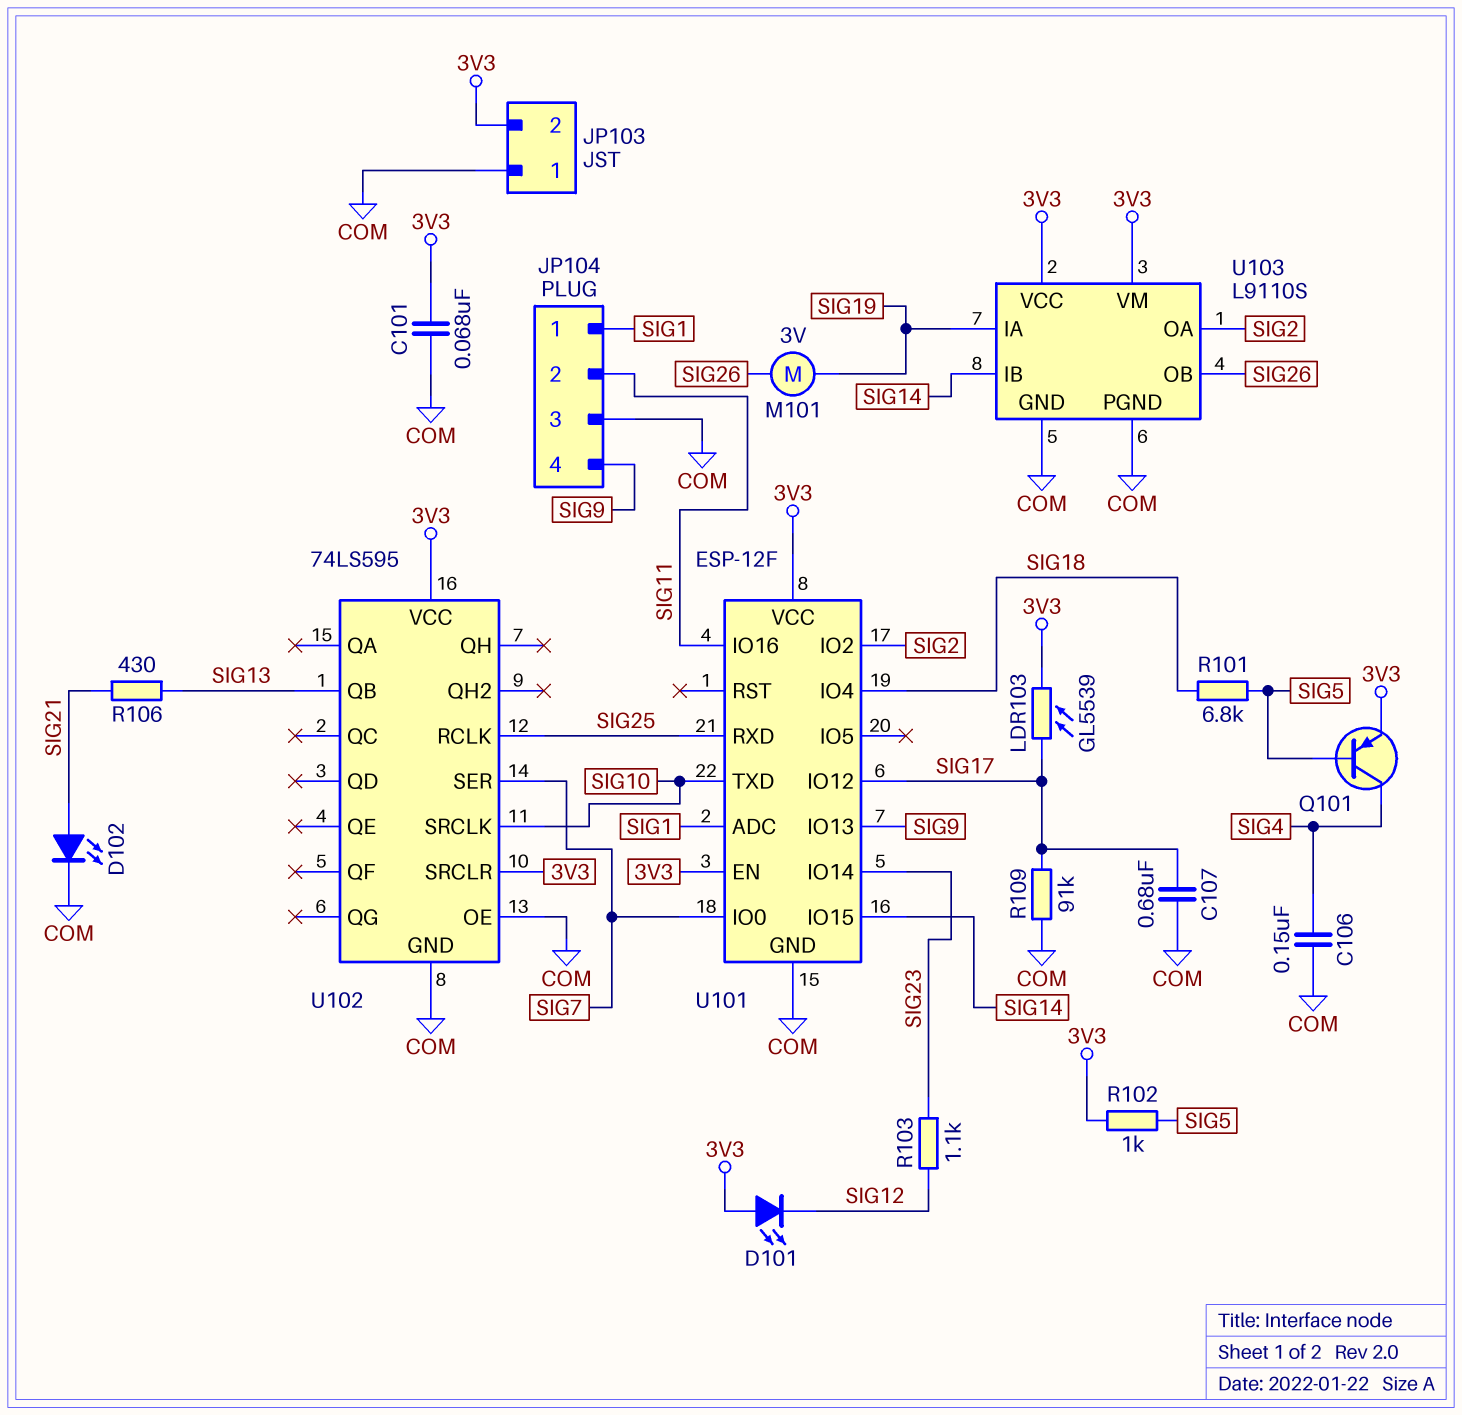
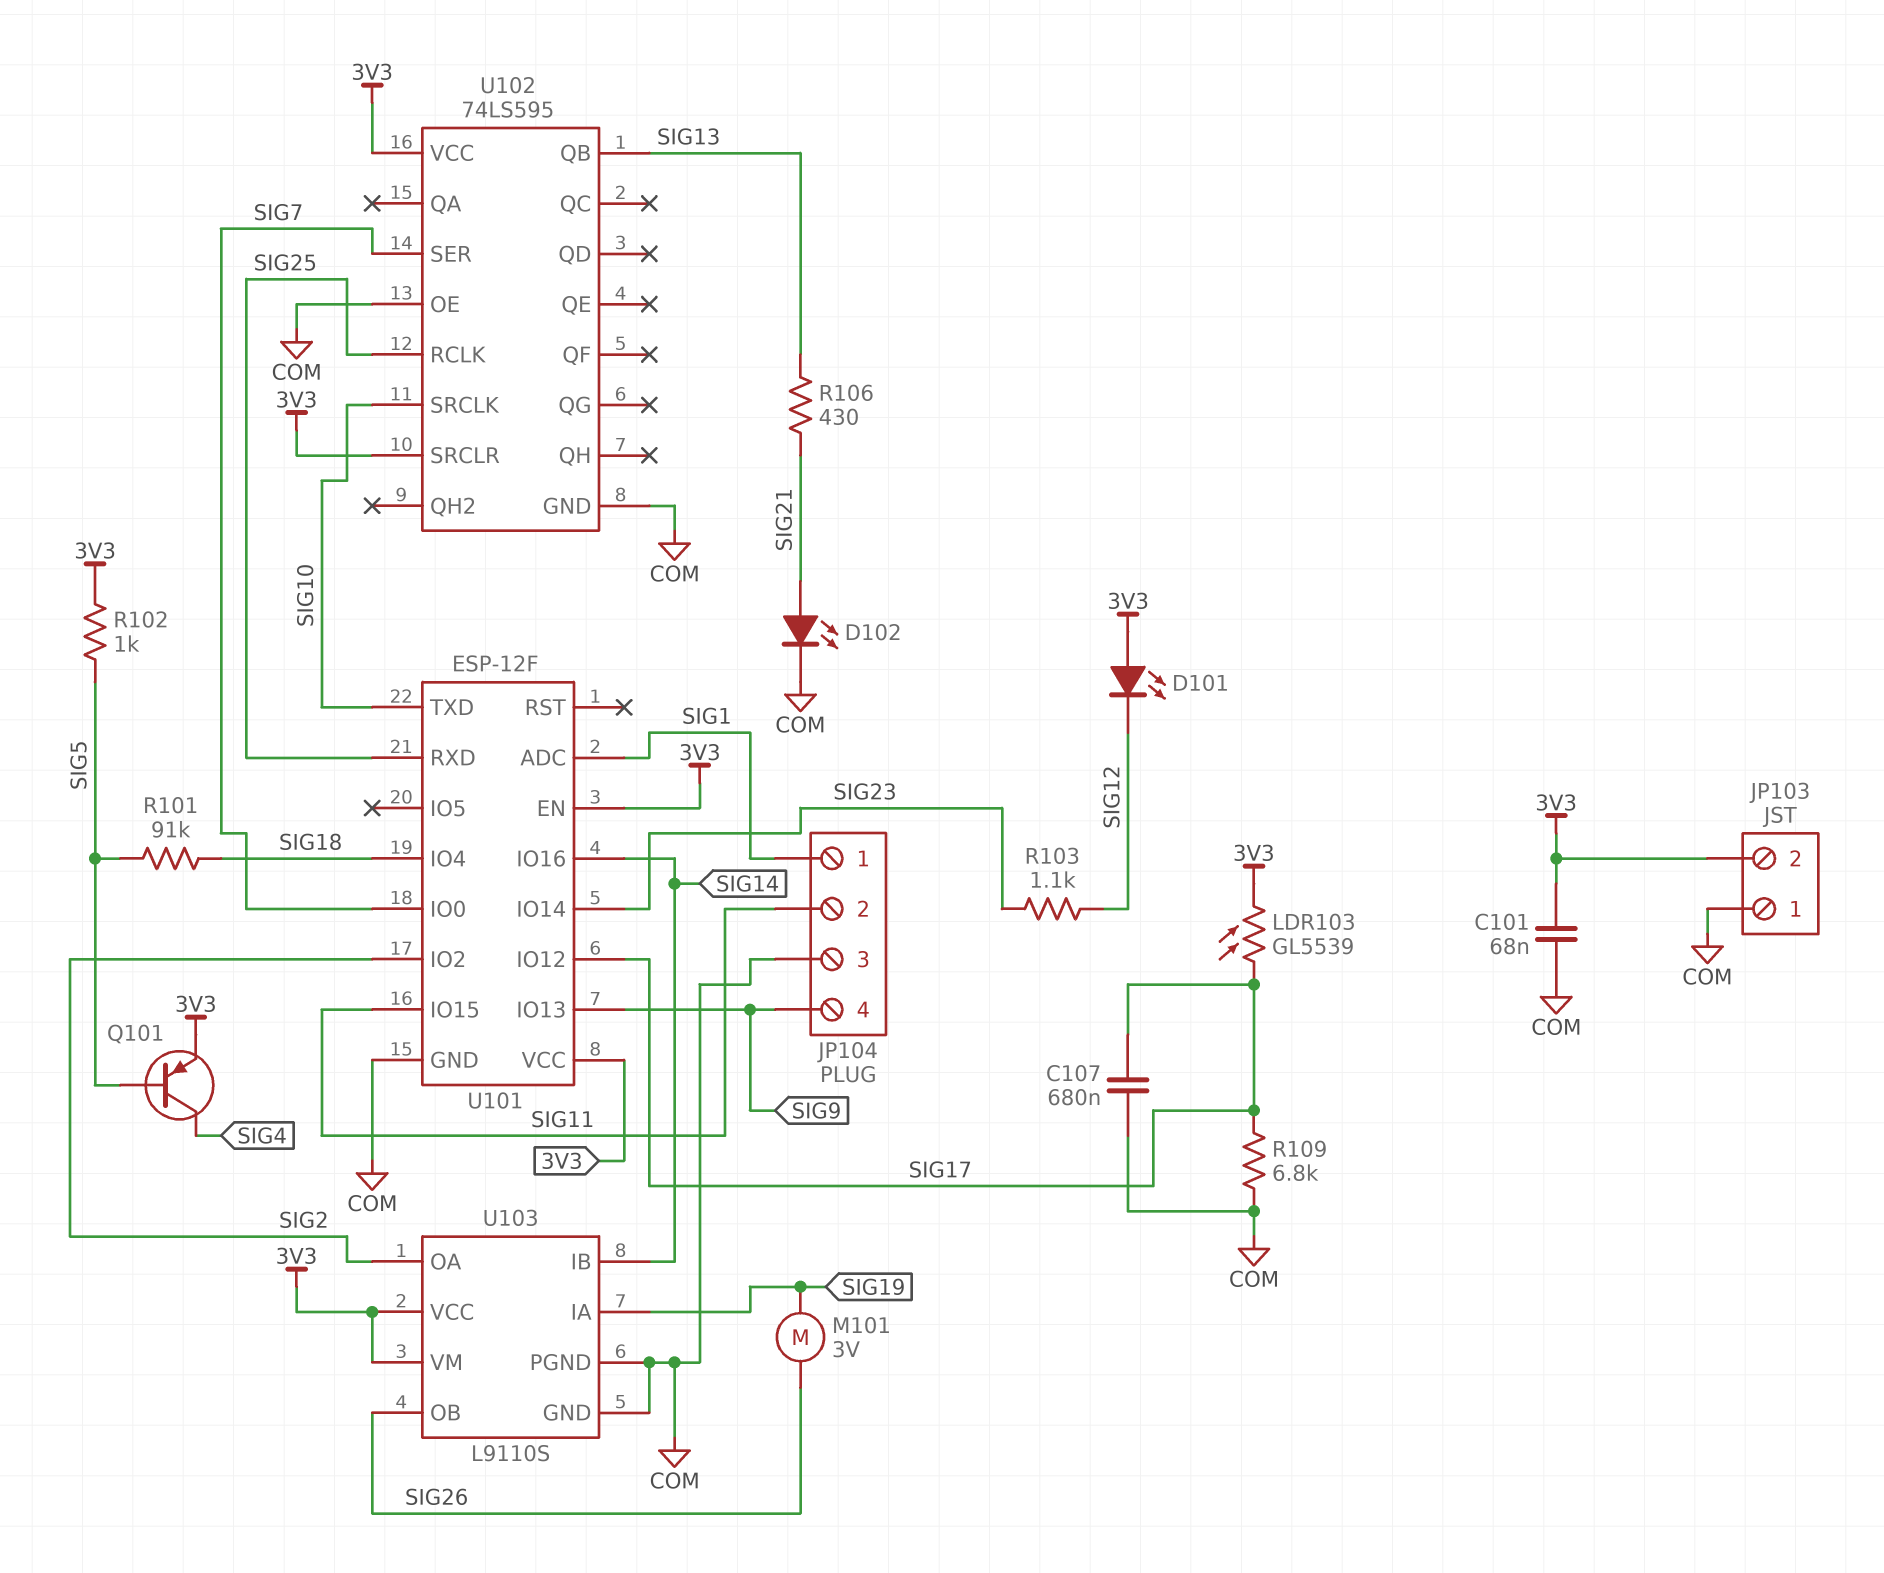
C106: 150nF (COM, SIG4) -> none
R101: 6.8k (SIG5, SIG18) -> 91k (SIG5, SIG18)
R109: 91k (COM, SIG17) -> 6.8k (COM, SIG17)
U101 pin IO15: SIG14 -> SIG11
U101 pin IO16: SIG11 -> SIG14

